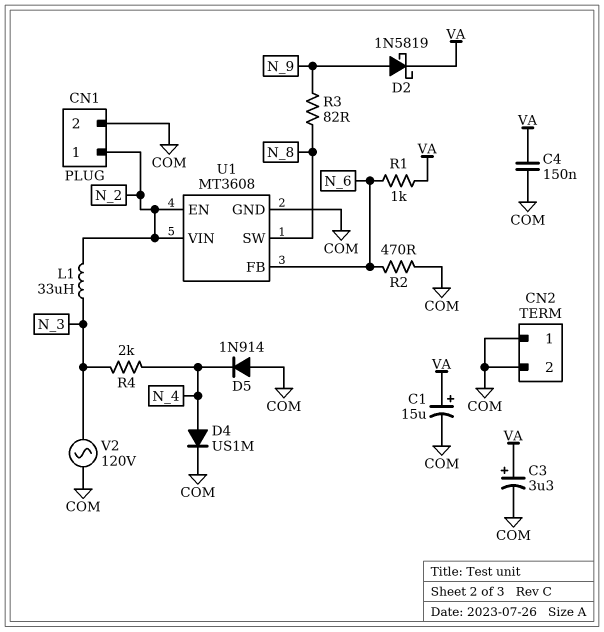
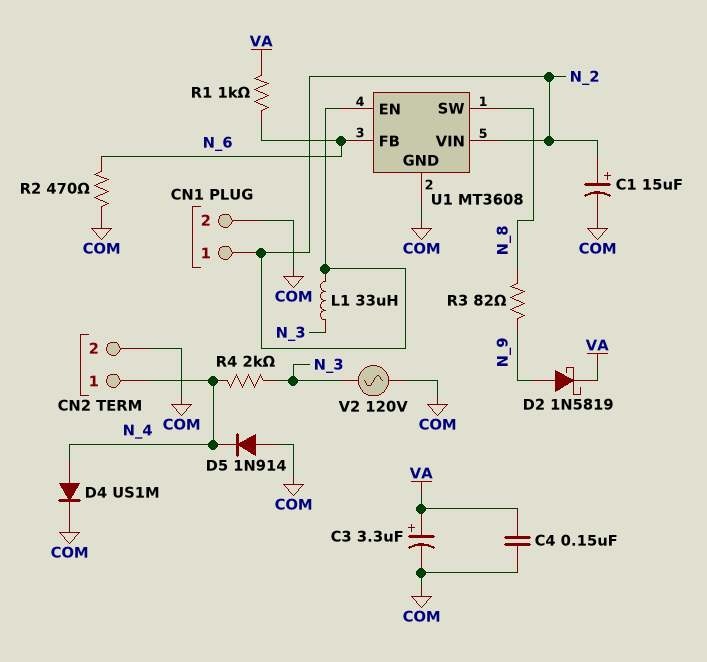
C1: 15uF (plus VA, minus COM) -> 15uF (plus N_2, minus COM)
CN2 pin 1: COM -> N_4

